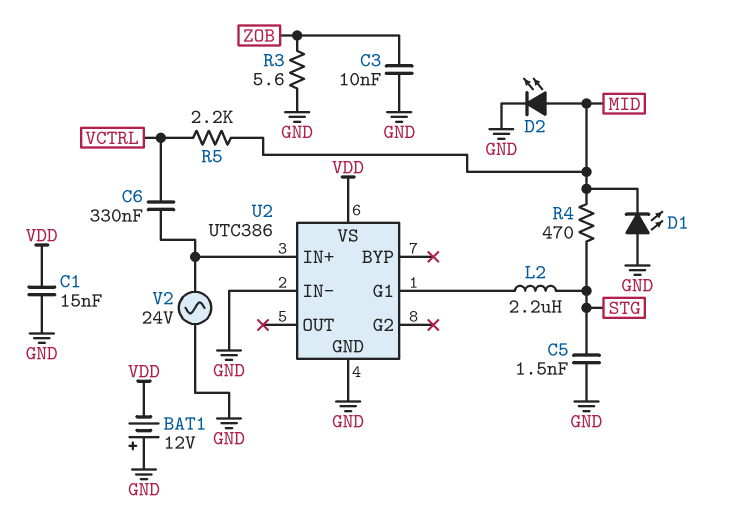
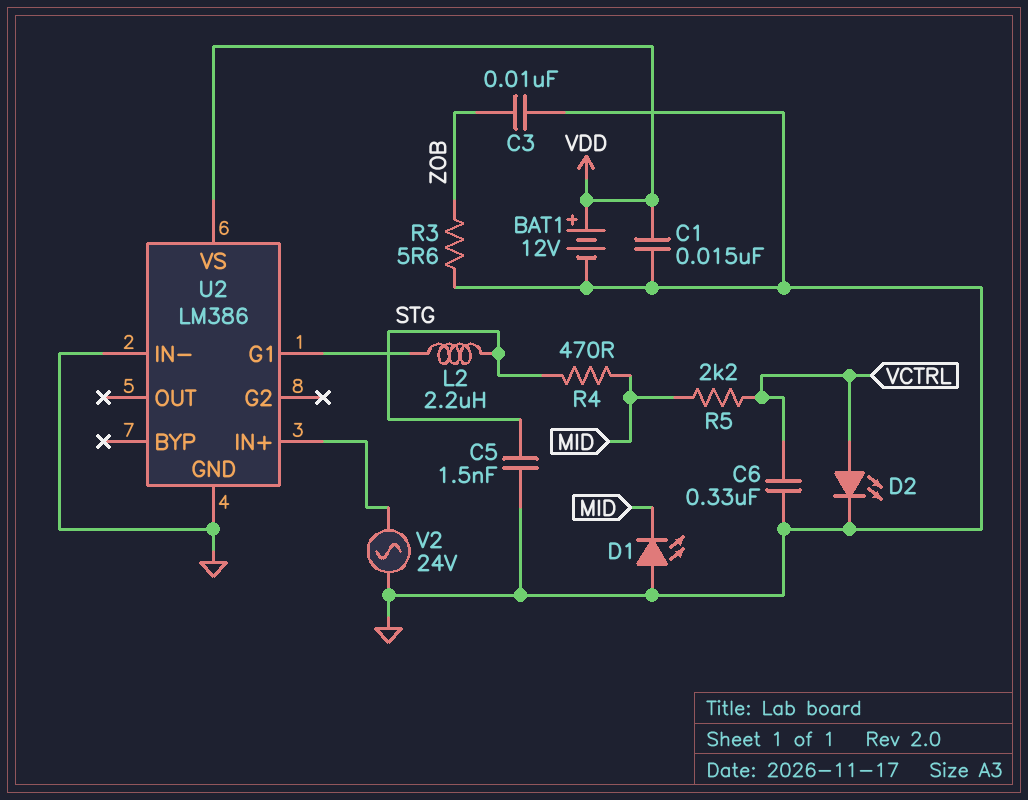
BAT1: 12V (plus GND, minus VDD) -> 12V (plus VDD, minus GND)
C6: 330nF (U2/IN+, VCTRL) -> 330nF (GND, VCTRL)
D2: LED (A MID, K GND) -> LED (A VCTRL, K GND)
U2: UTC386 -> LM386

